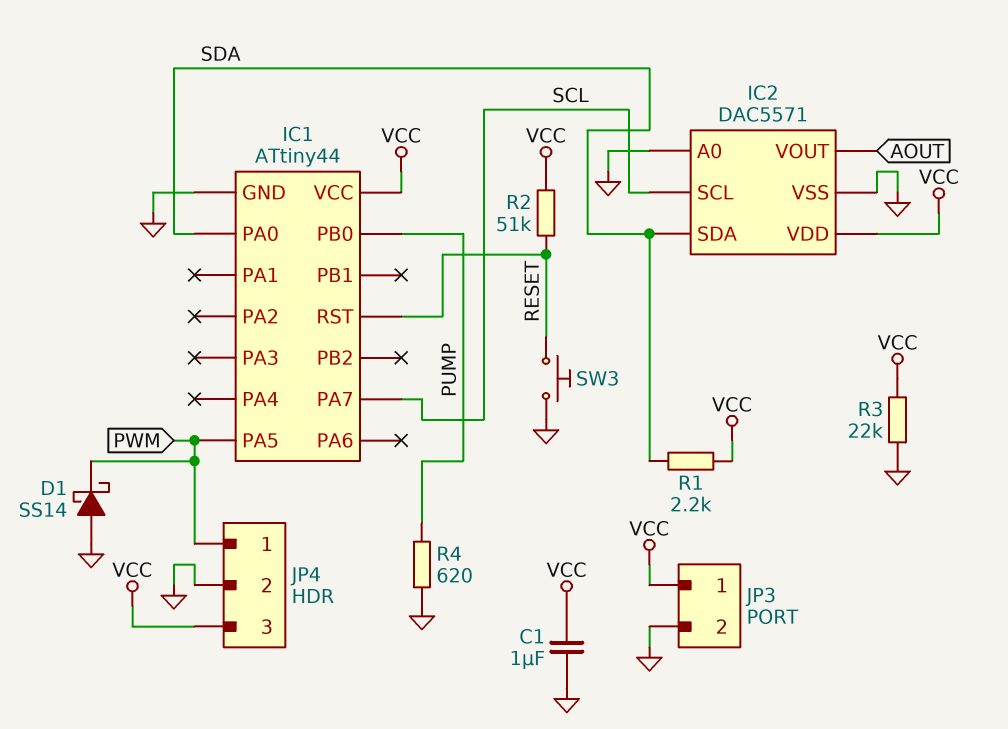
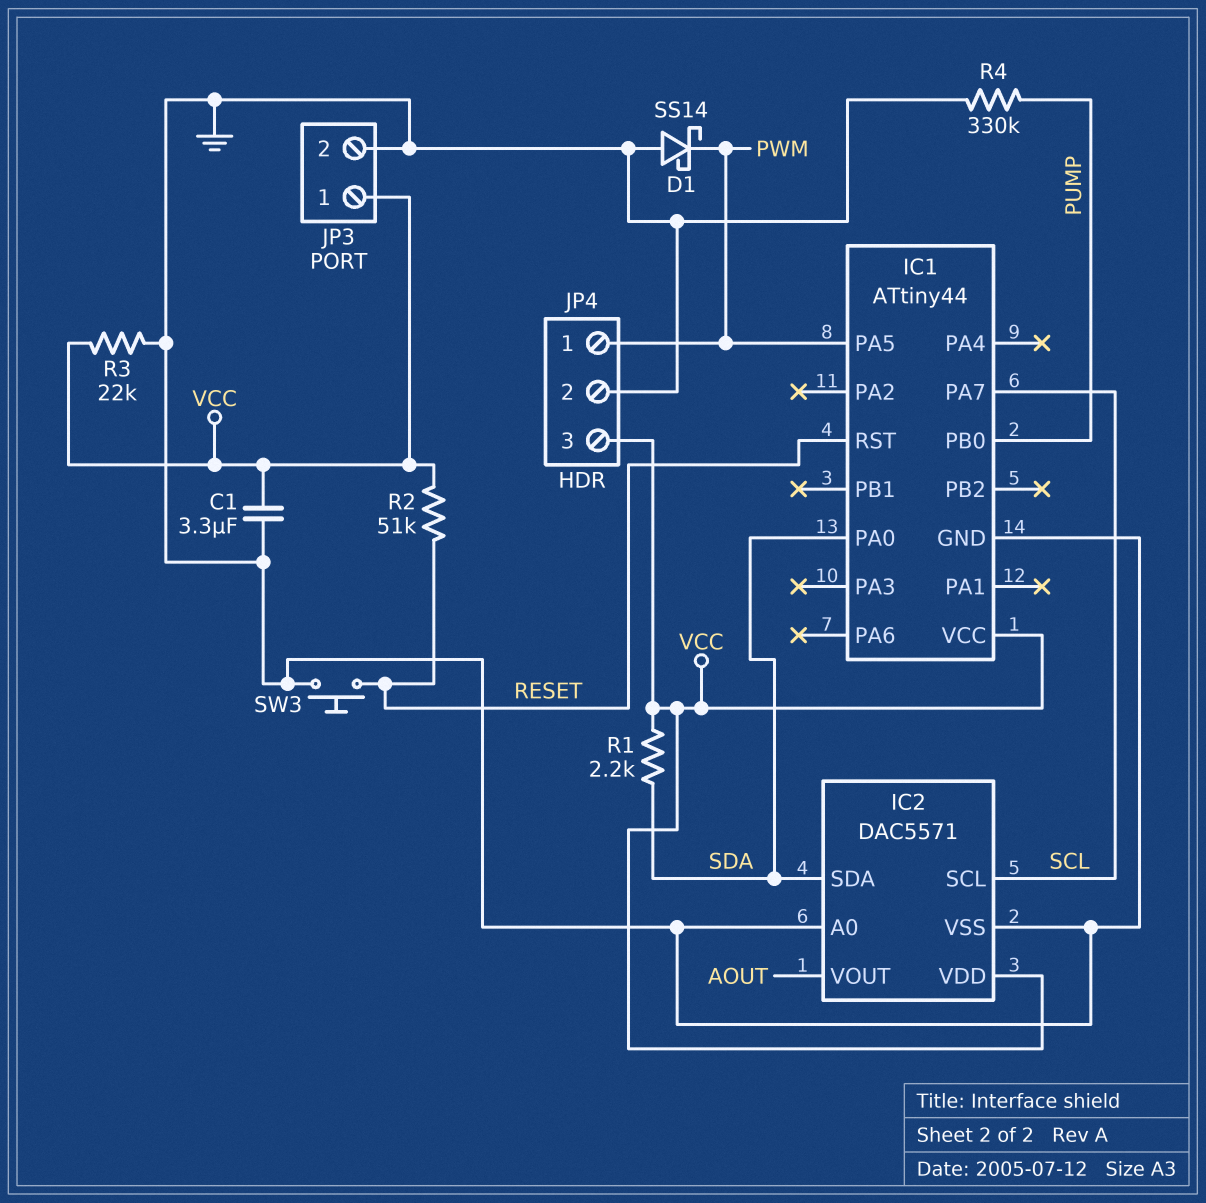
C1: 1uF (GND, VCC) -> 3.3uF (GND, VCC)
R4: 620 (GND, PUMP) -> 330k (GND, PUMP)

